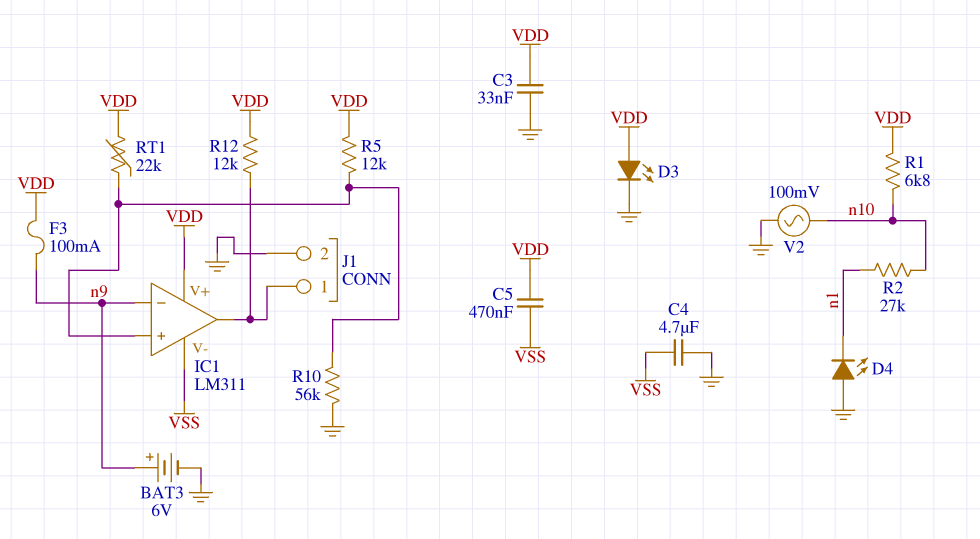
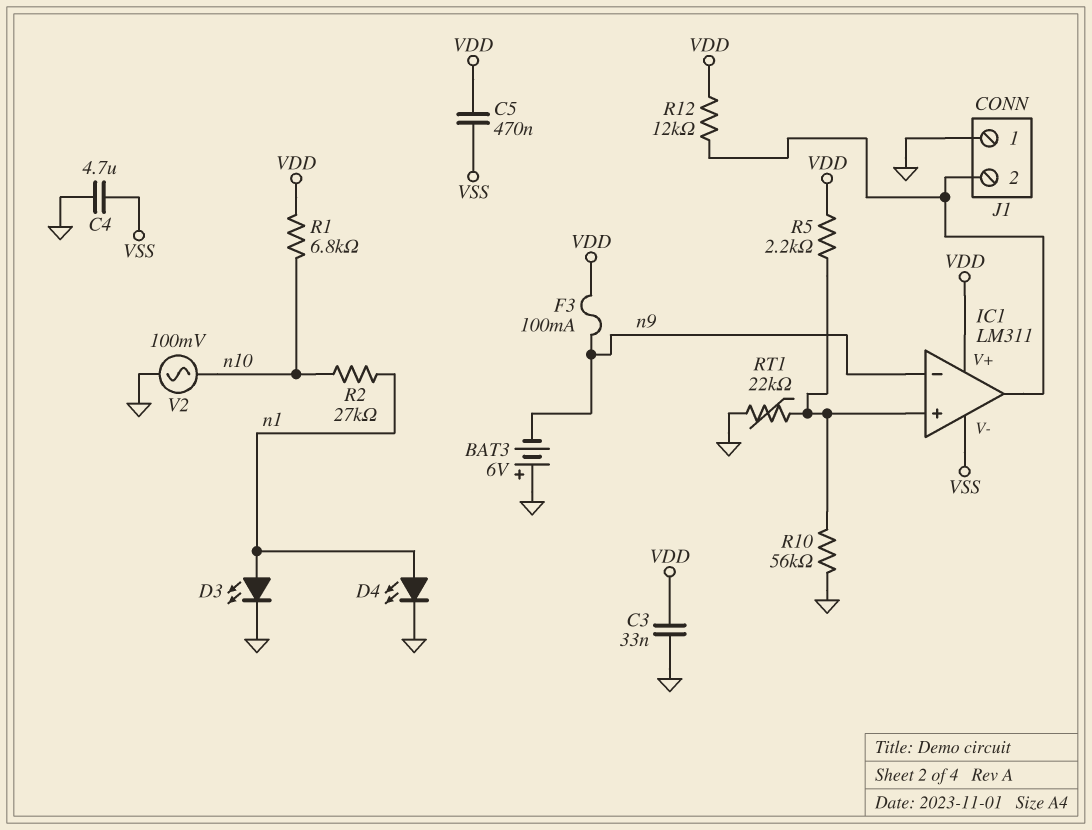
BAT3: 6V (plus n9, minus GND) -> 6V (plus GND, minus n9)
D3: LED (A VDD, K GND) -> LED (A n1, K GND)
D4: LED (A GND, K n1) -> LED (A n1, K GND)
J1 pin 1: IC1/out -> GND
J1 pin 2: GND -> IC1/out
R5: 12k (IC1/in+, VDD) -> 2.2k (IC1/in+, VDD)
RT1: 22k (IC1/in+, VDD) -> 22k (GND, IC1/in+)

